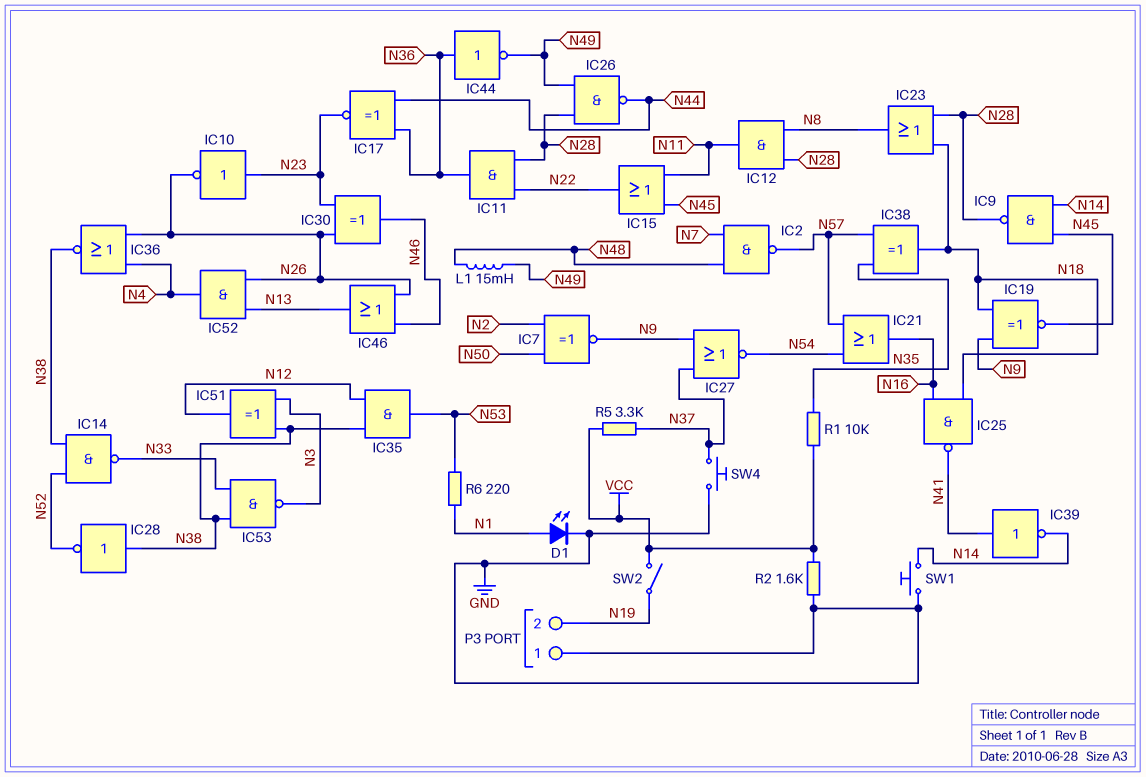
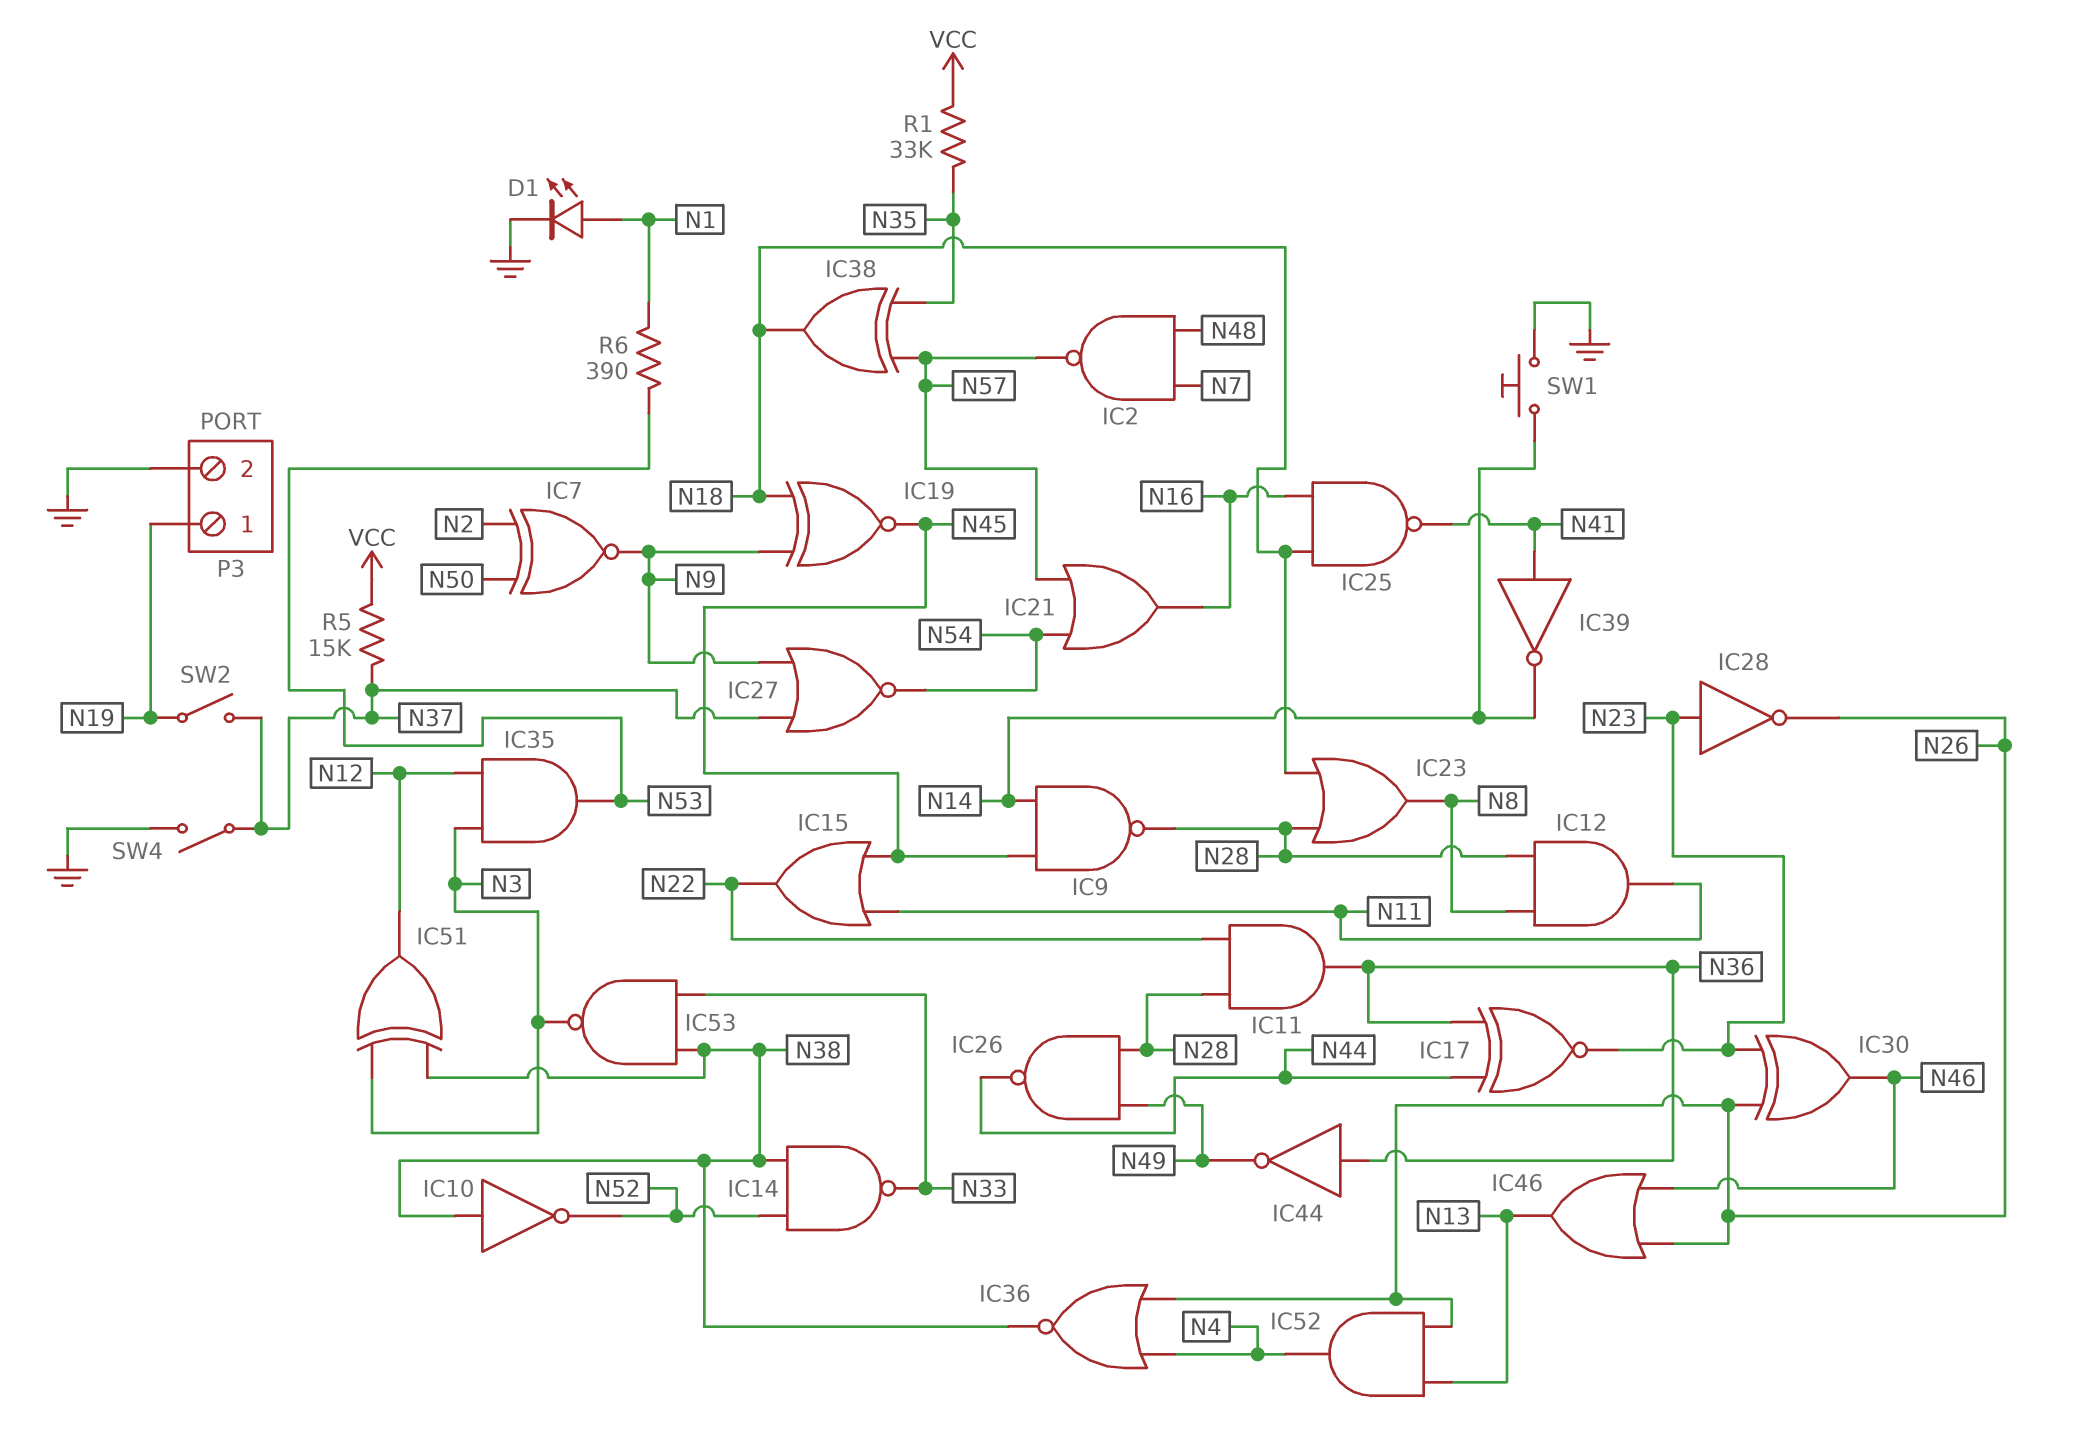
IC10: NOT (in N23, out N26) -> NOT (in N38, out N52)
IC28: NOT (in N38, out N52) -> NOT (in N23, out N26)
IC35: AND (in N12, in N38, out N53) -> AND (in N3, in N12, out N53)
L1: 15mH (N48, N49) -> none
P3 pin 1: GND -> N19
P3 pin 2: N19 -> GND
R1: 10k (N35, VCC) -> 33k (N35, VCC)
R2: 1.6k (GND, VCC) -> none
R5: 3.3k (N37, VCC) -> 15k (N37, VCC)
R6: 220 (N1, N53) -> 390 (N1, N53)
SW2: switch (N19, VCC) -> switch (N19, N37)
SW4: button (GND, N37) -> switch (GND, N37)

